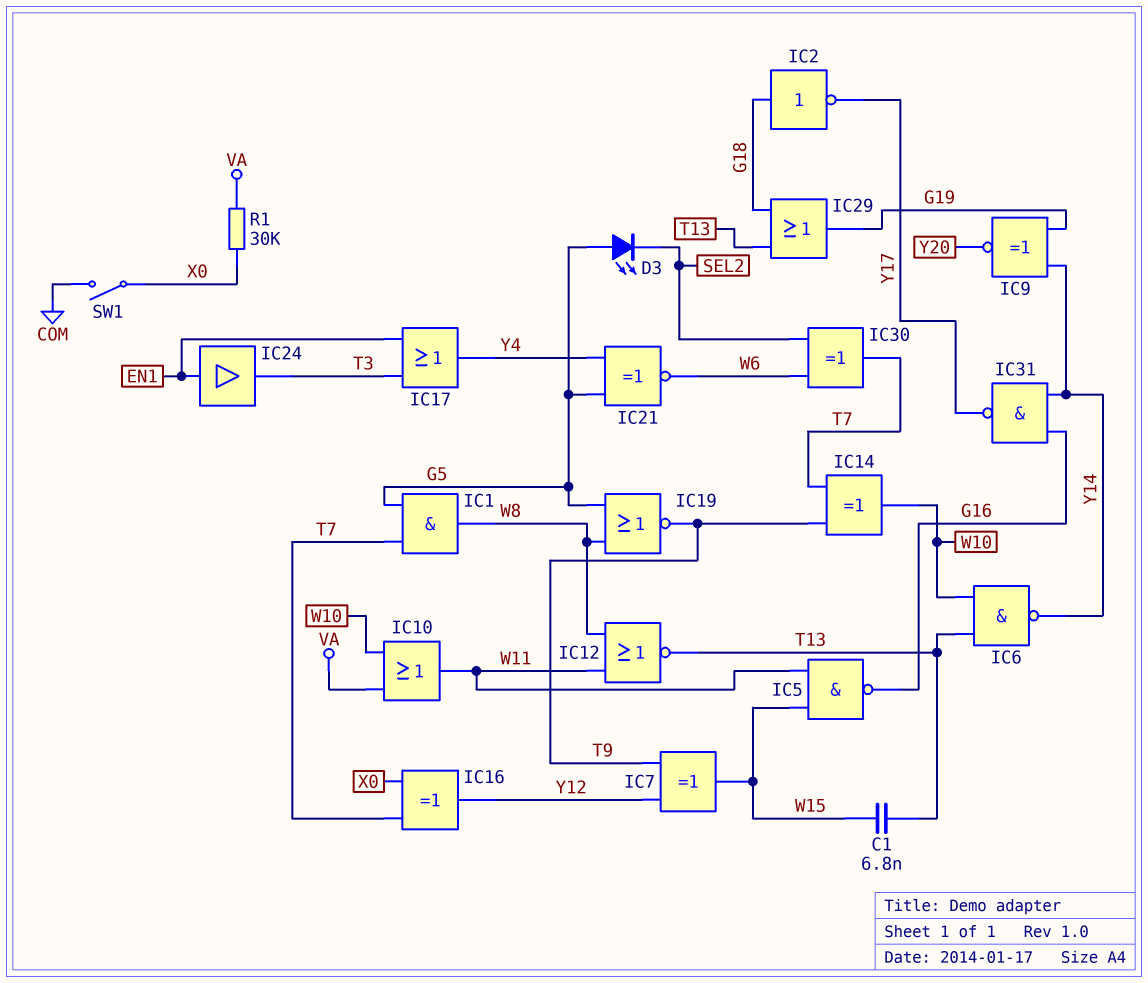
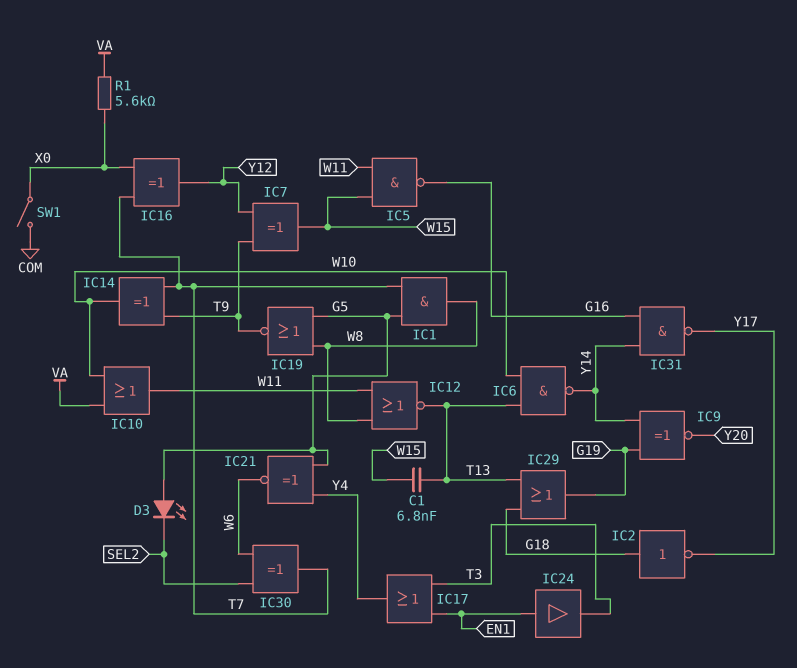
R1: 30k (VA, X0) -> 5.6k (VA, X0)

